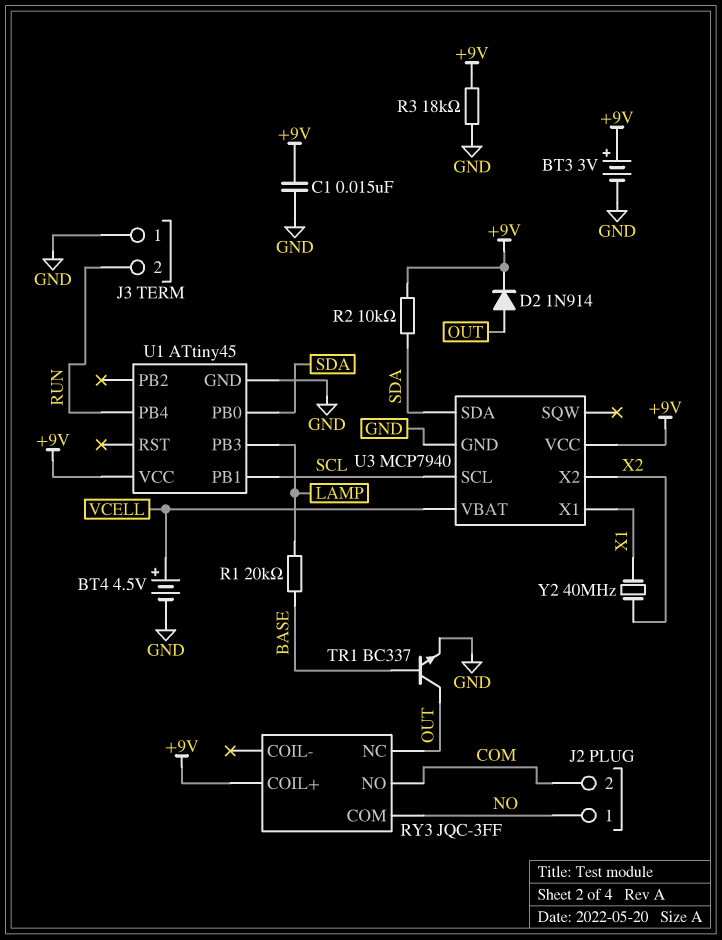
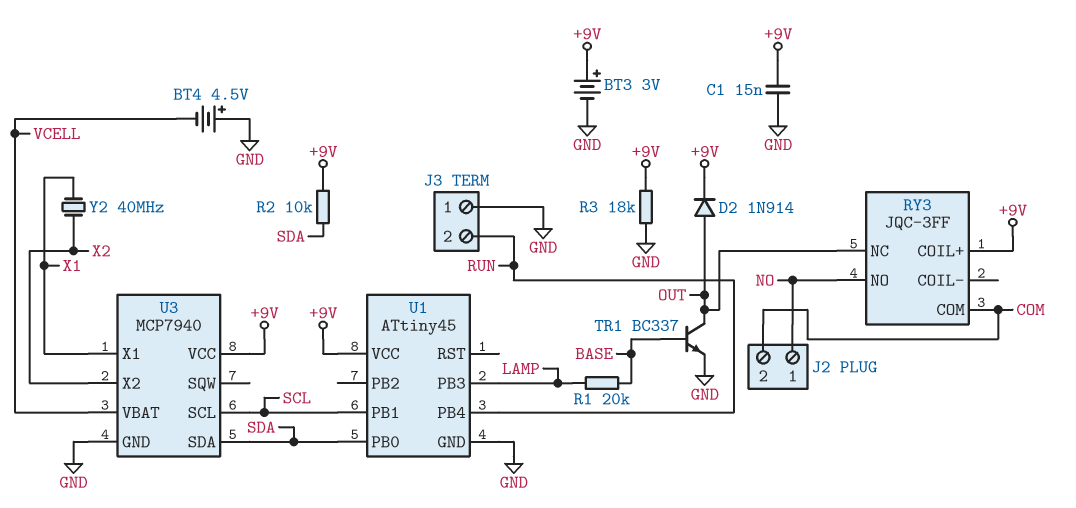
BT4: 4.5V (plus VCELL, minus GND) -> 4.5V (plus GND, minus VCELL)
RY3 pin COM: NO -> COM
RY3 pin NO: COM -> NO

